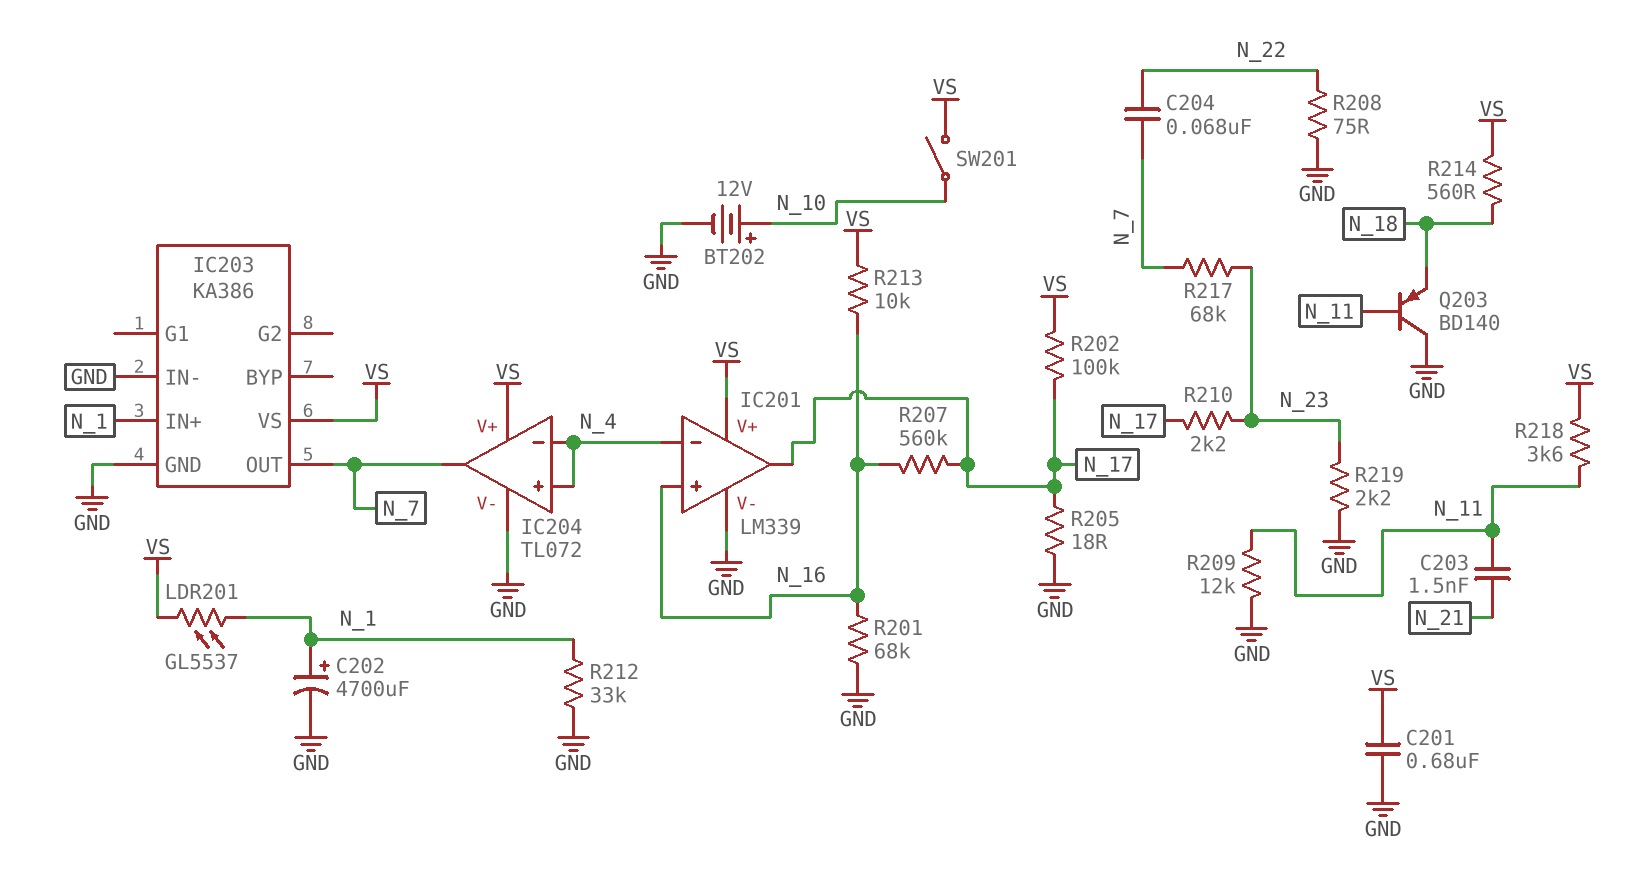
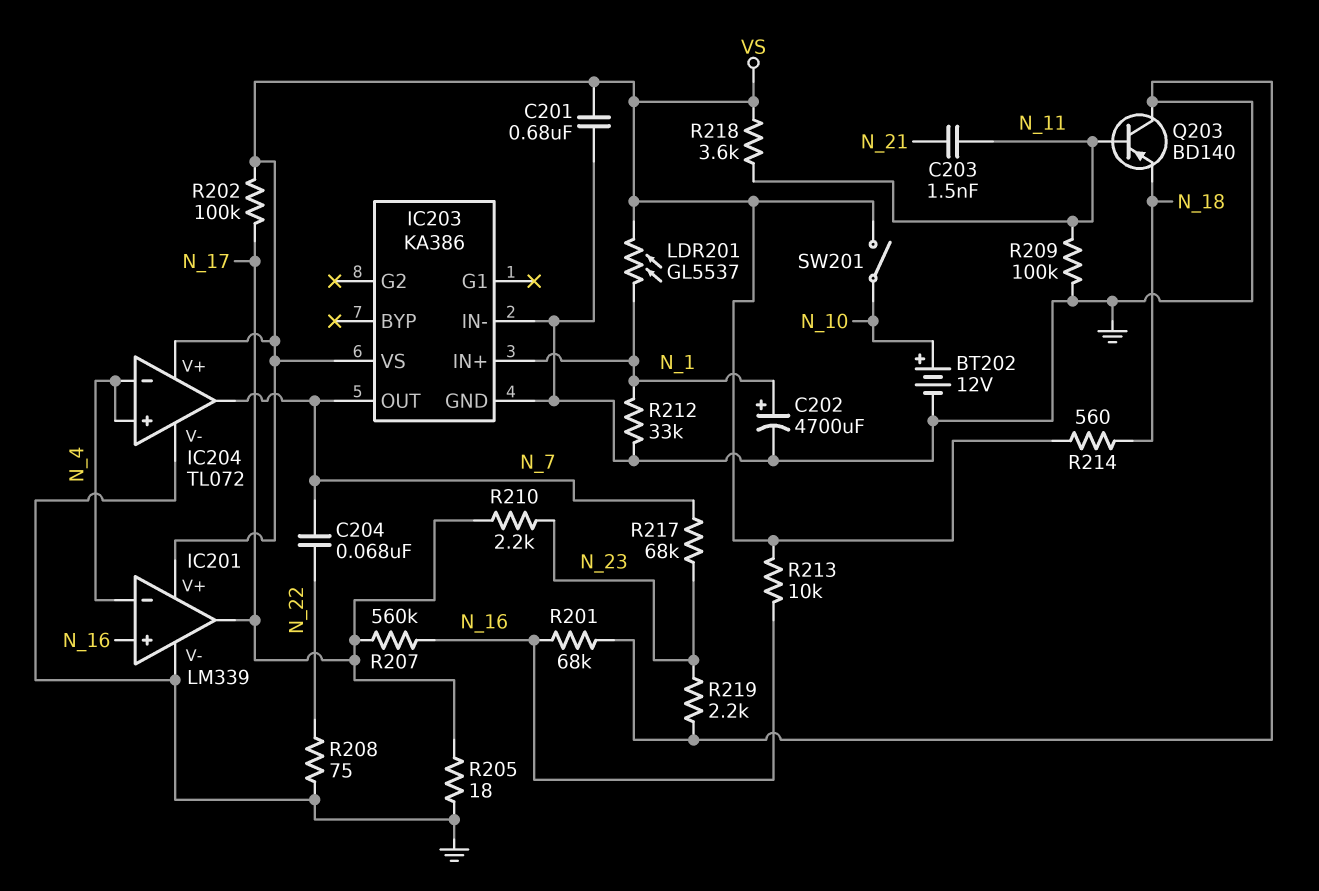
R209: 12k (GND, N_11) -> 100k (GND, N_11)

